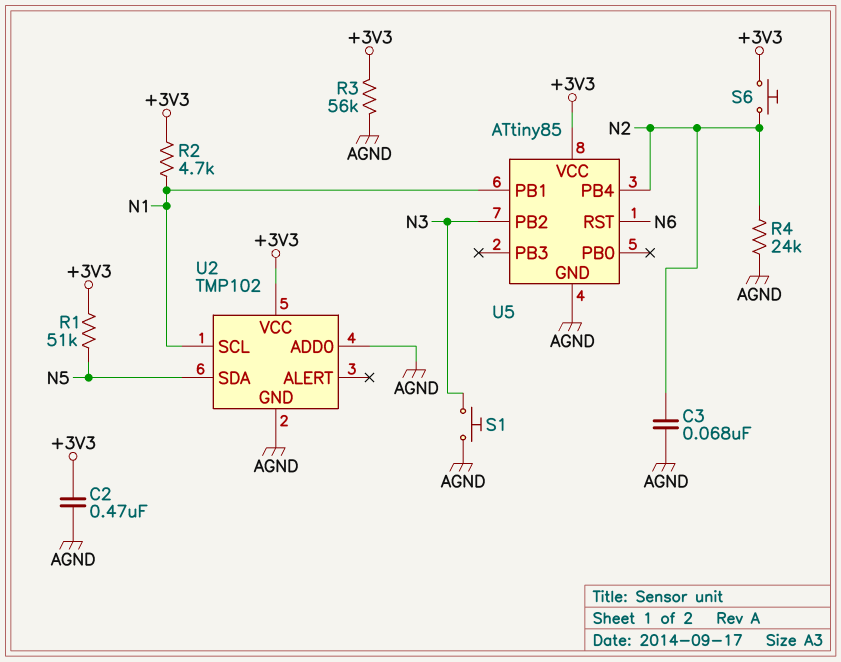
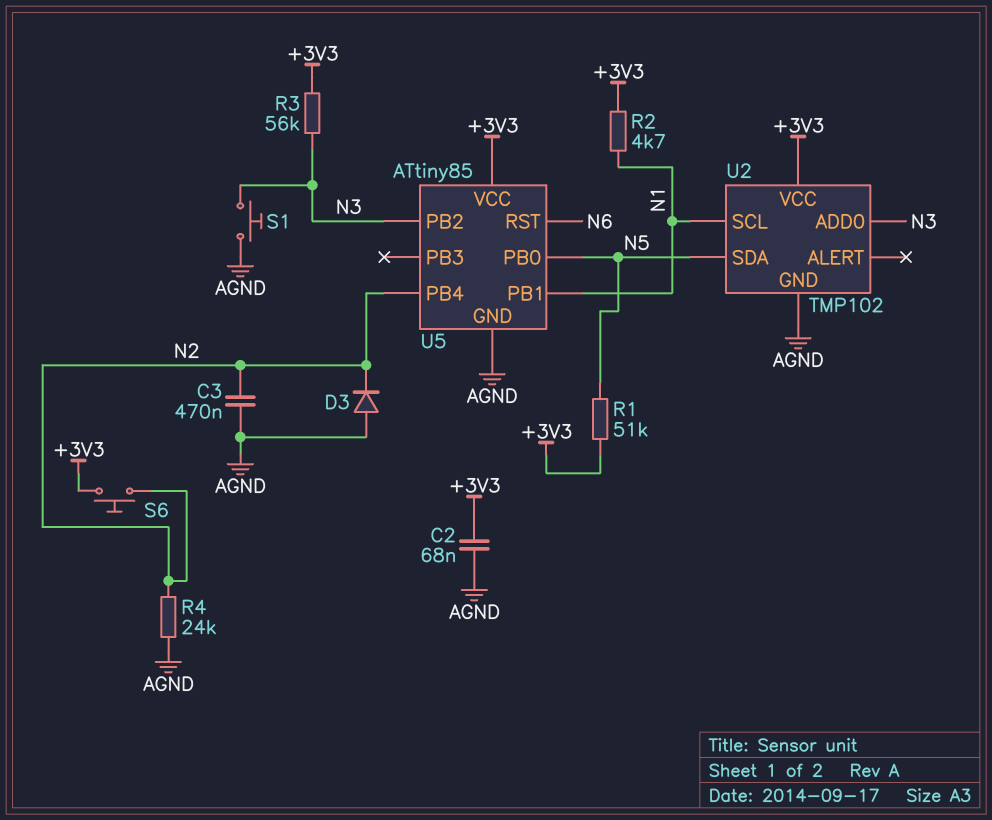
C2: 470nF (+3V3, AGND) -> 68nF (+3V3, AGND)
C3: 68nF (AGND, N2) -> 470nF (AGND, N2)
D3: none -> diode (A AGND, K N2)
R3: 56k (+3V3, AGND) -> 56k (+3V3, N3)
U2 pin ADD0: AGND -> N3
U5 pin PB0: none -> N5

